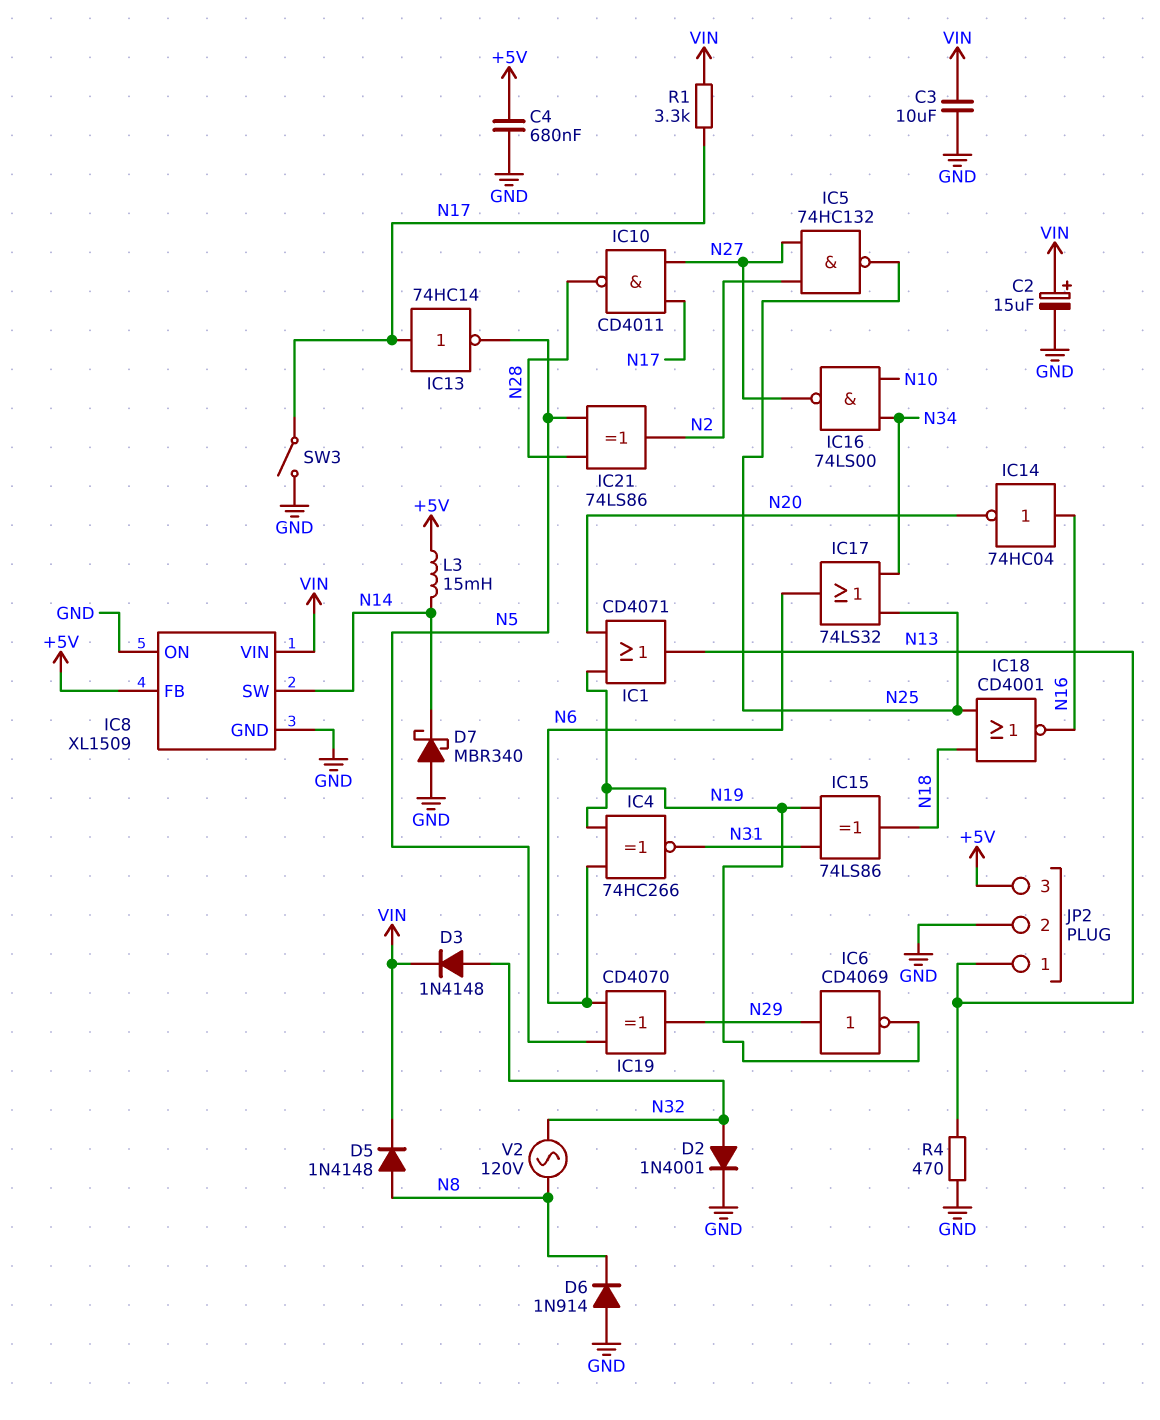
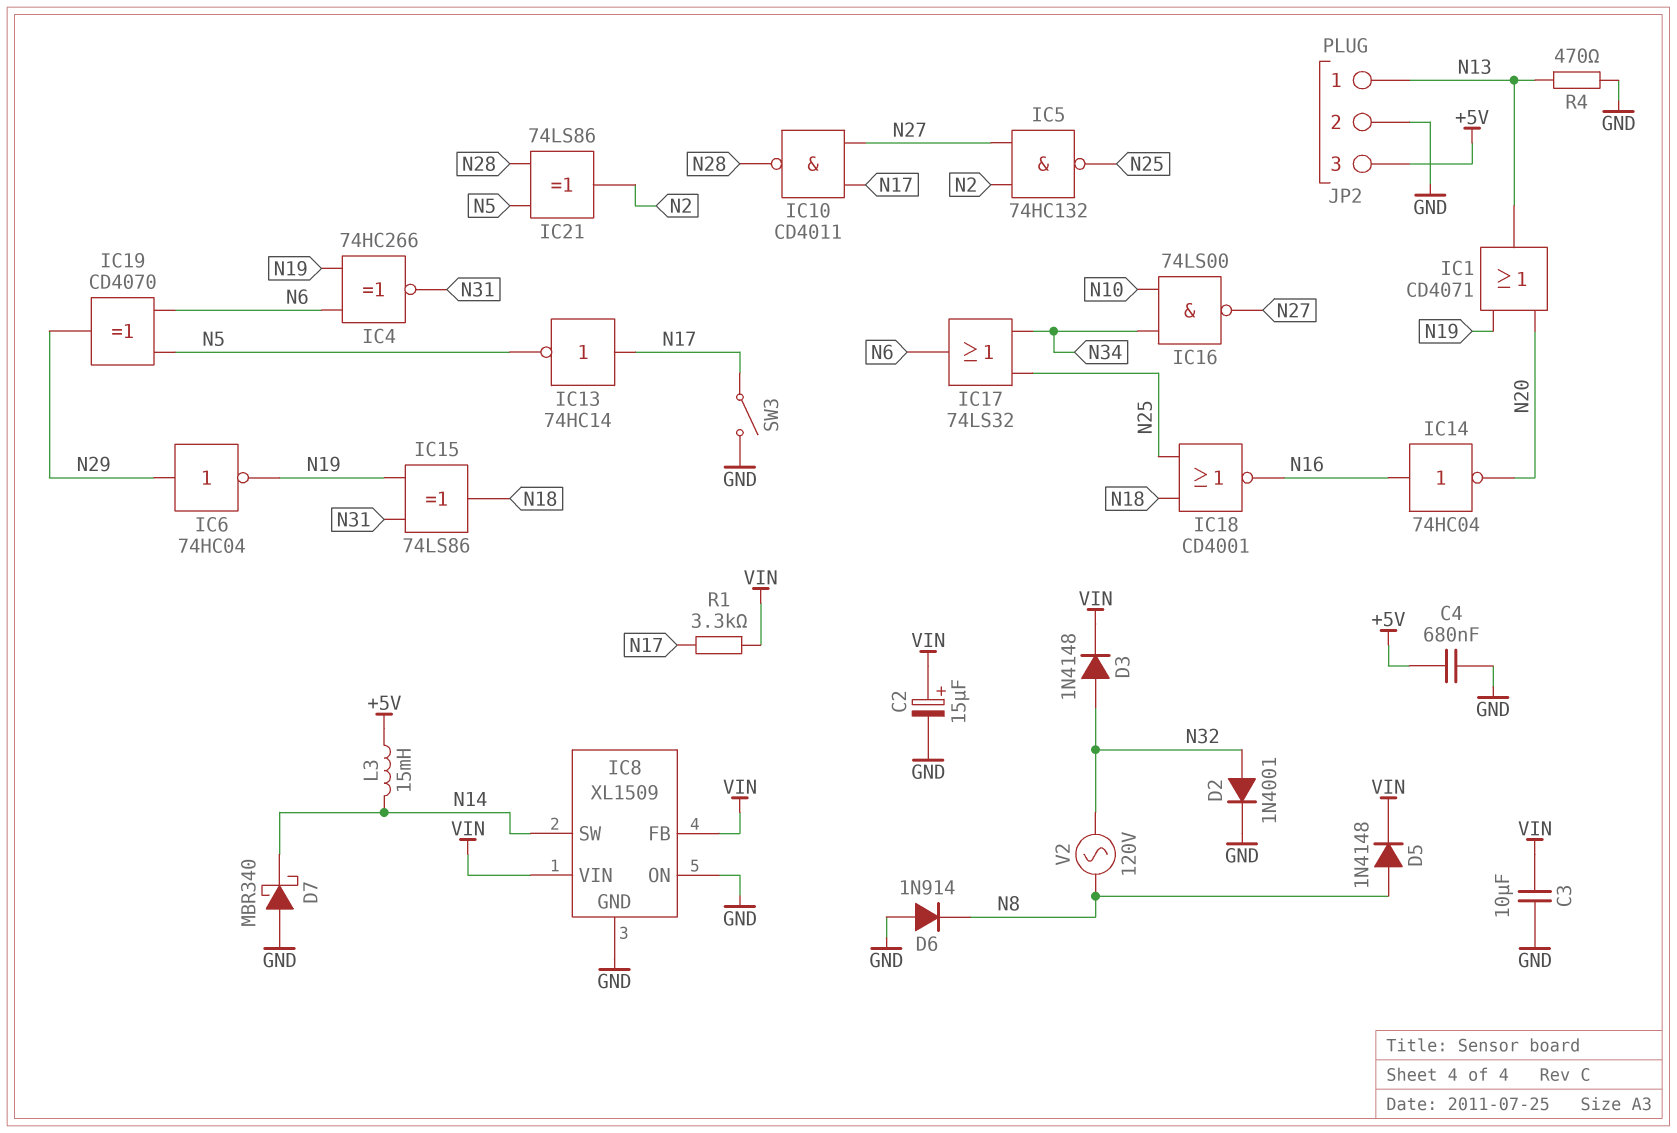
IC6: NOT CD4069 (in N29, out N19) -> NOT 74HC04 (in N29, out N19)
IC8 pin FB: +5V -> VIN

